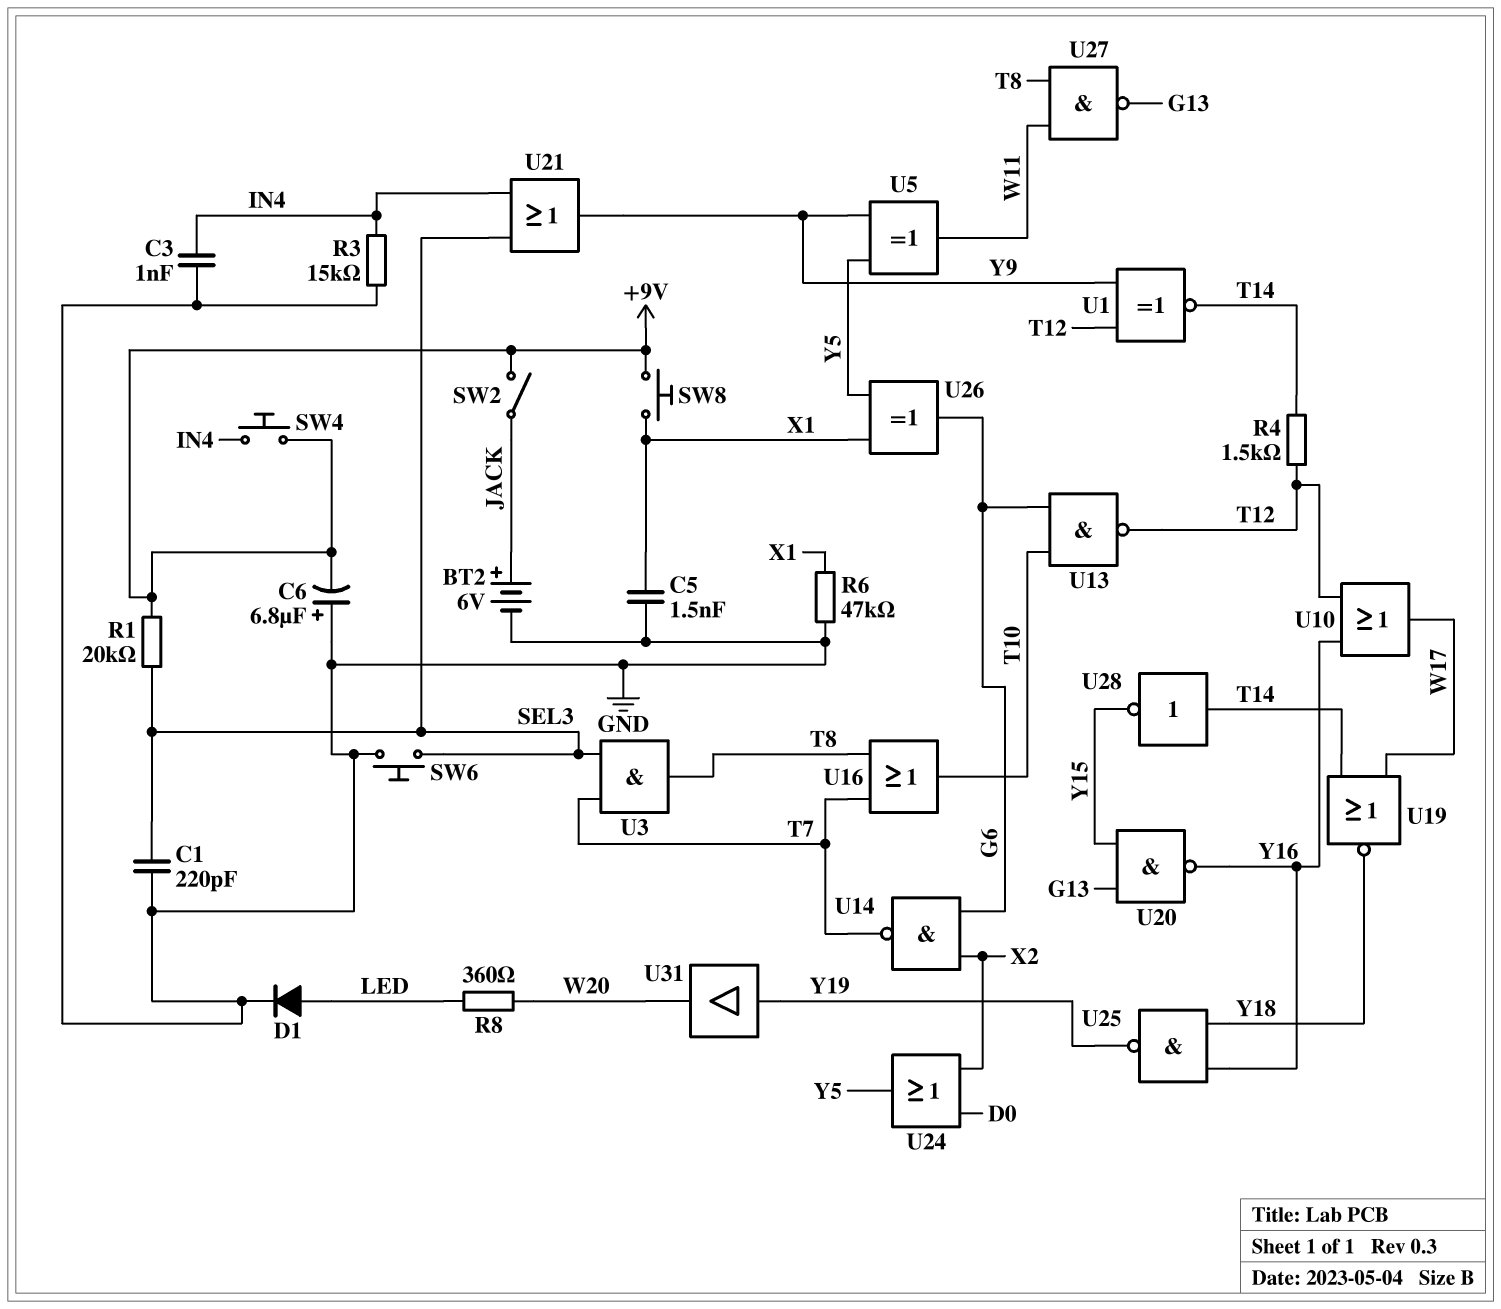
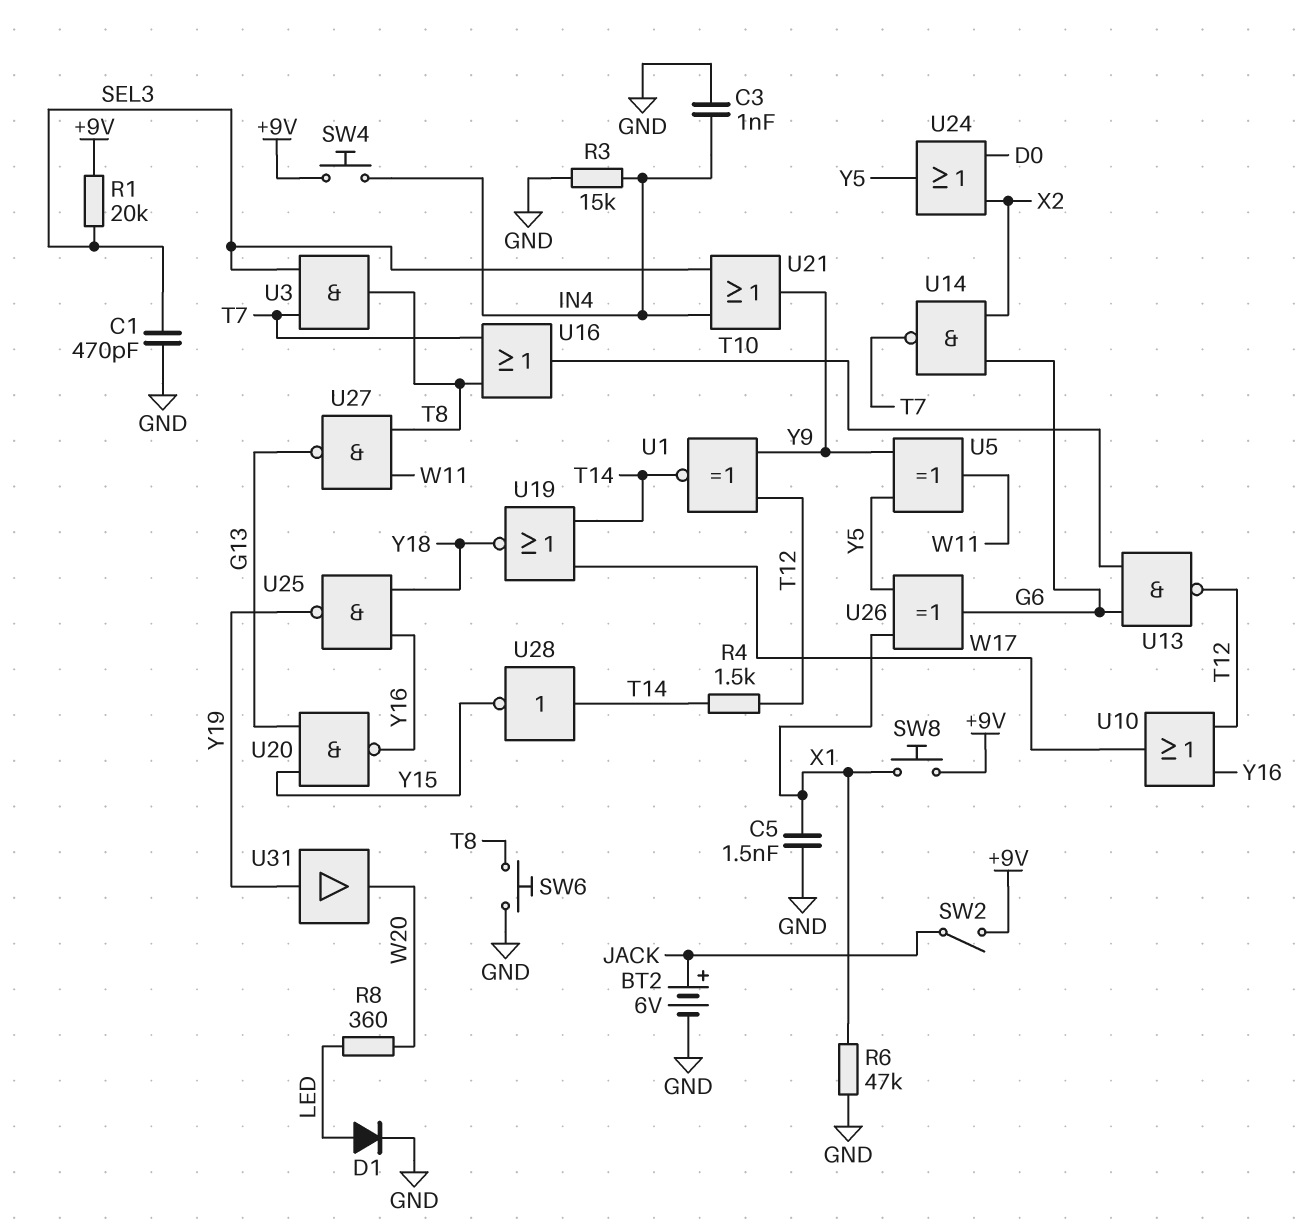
C1: 220pF (GND, SEL3) -> 470pF (GND, SEL3)
C6: 6.8uF (plus GND, minus +9V) -> none
SW6: button (GND, SEL3) -> button (GND, T8)

